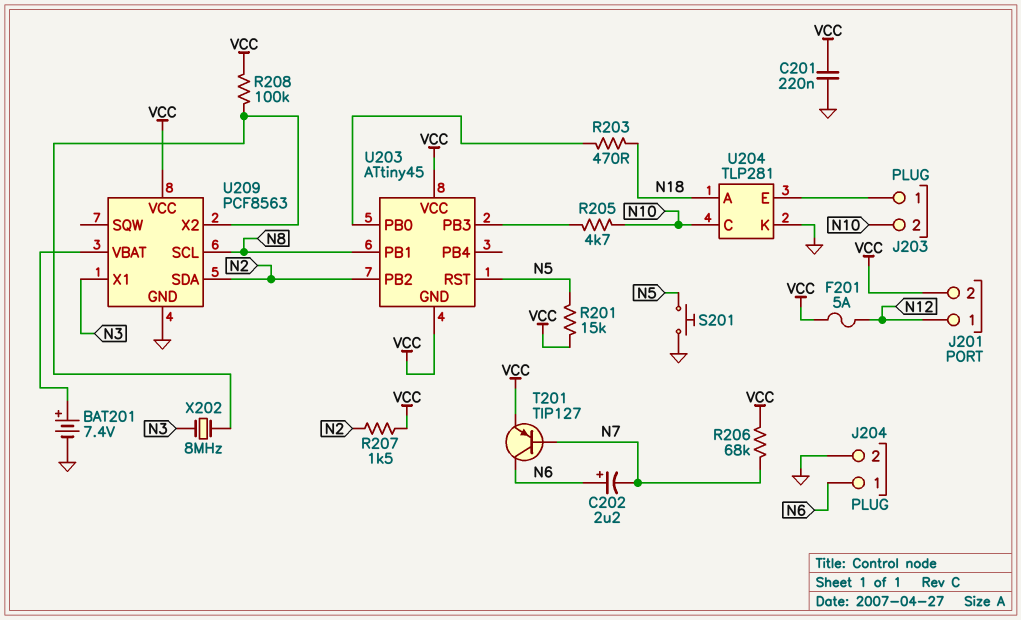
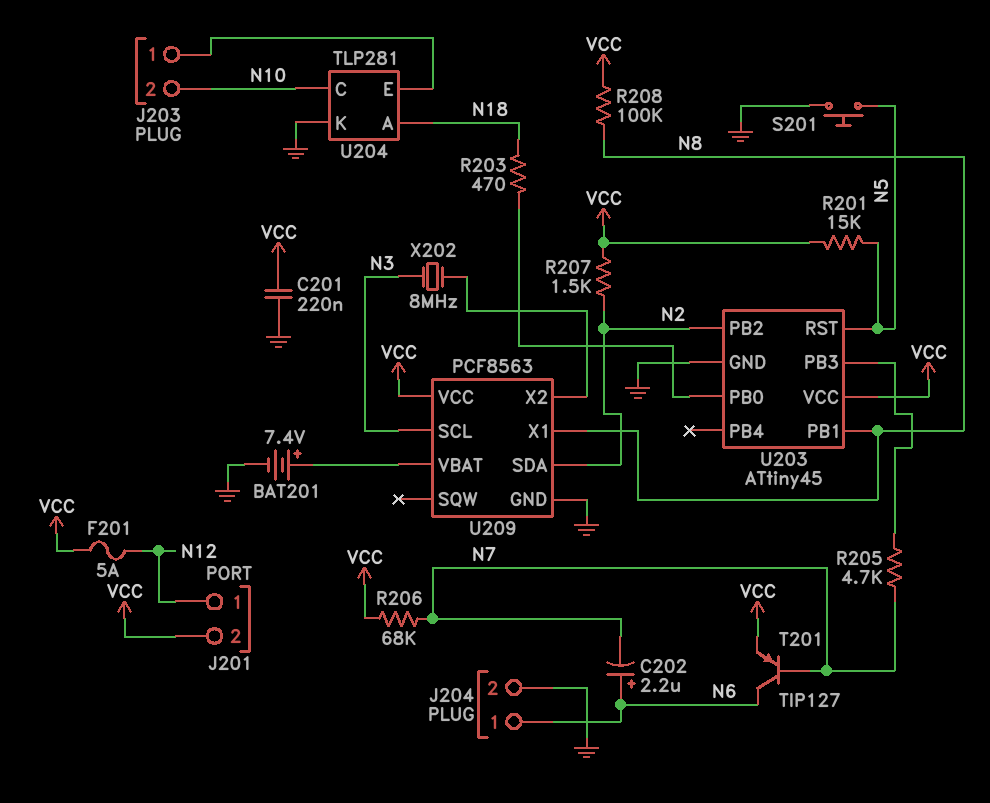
R205: 4.7k (N10, U203/PB3) -> 4.7k (N7, U203/PB3)
R208: 100k (U209/X2, VCC) -> 100k (N8, VCC)
U203 pin GND: VCC -> GND
U209 pin SCL: N8 -> N3
U209 pin X1: N3 -> N8

